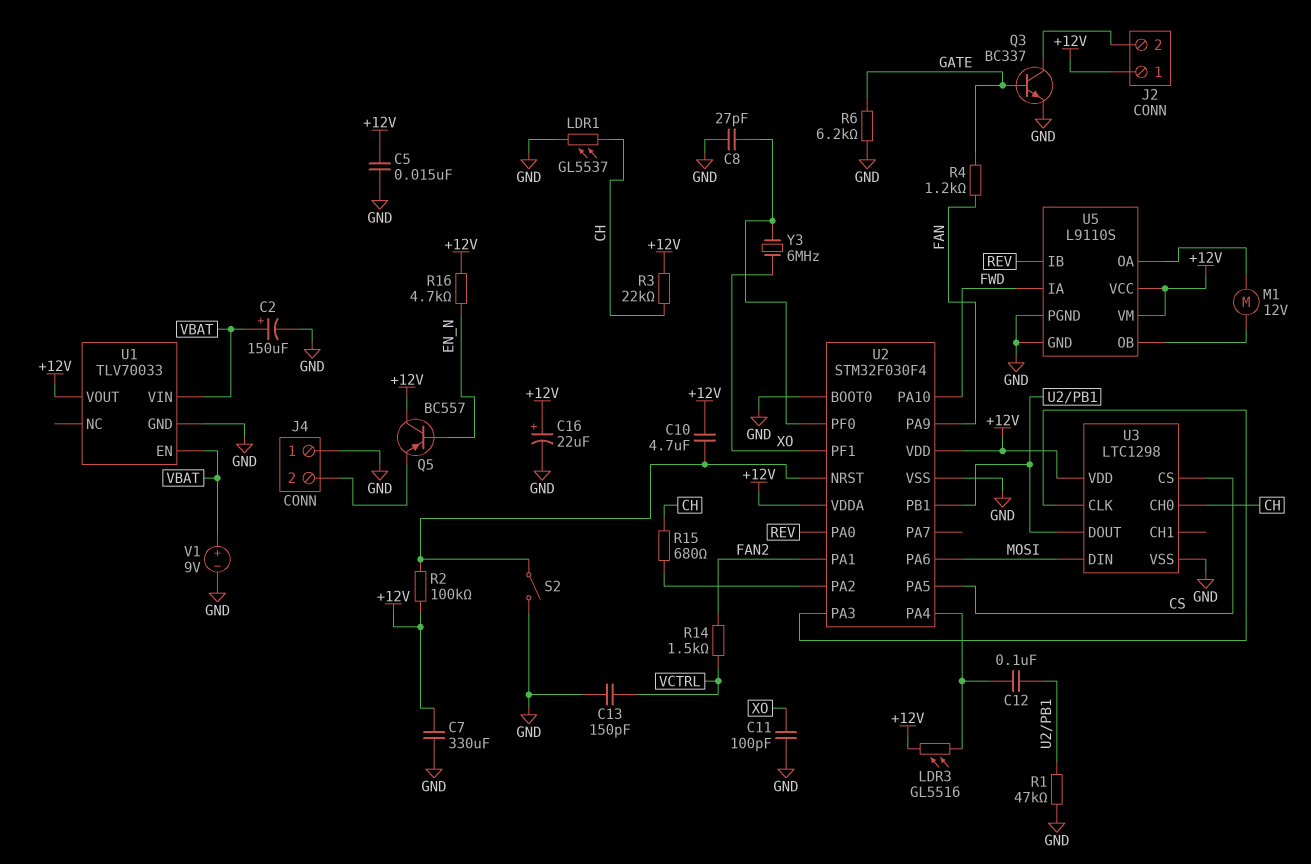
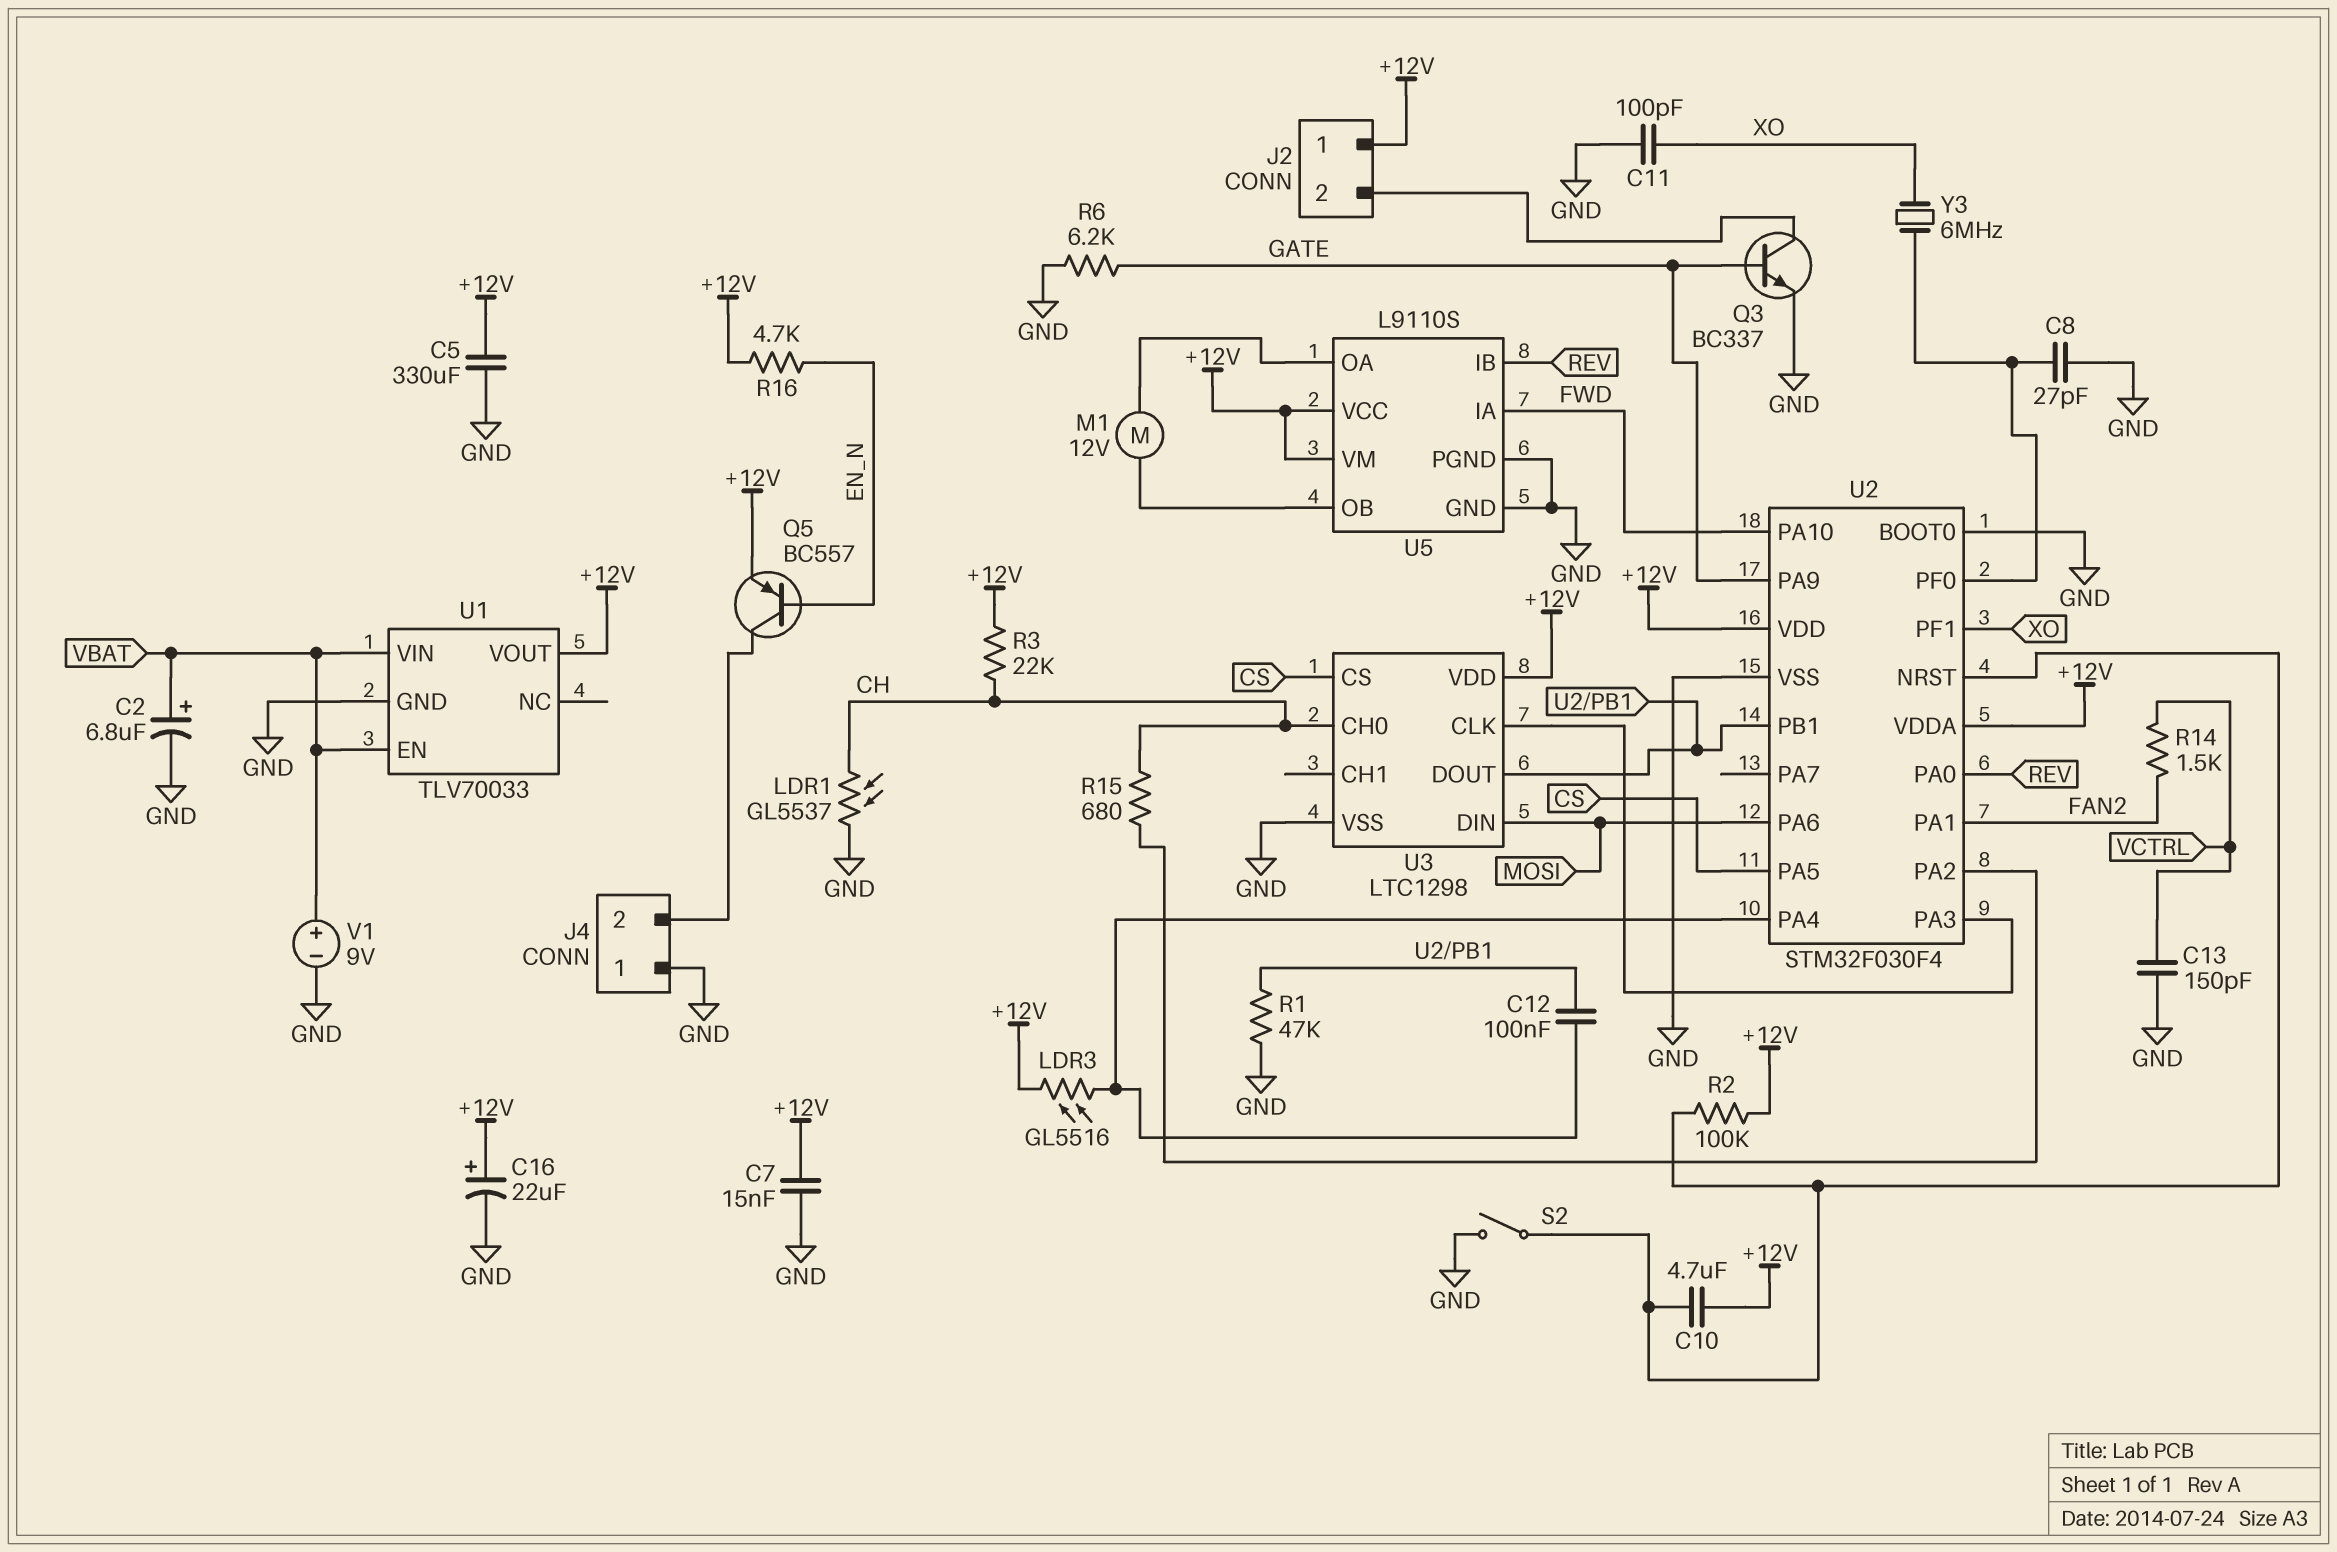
C2: 150uF (plus VBAT, minus GND) -> 6.8uF (plus VBAT, minus GND)
C5: 15nF (+12V, GND) -> 330uF (+12V, GND)
C7: 330uF (+12V, GND) -> 15nF (+12V, GND)
Q5: PNP BC557 (B EN_N, C +12V, E J4/2) -> PNP BC557 (B EN_N, C J4/2, E +12V)
R4: 1.2k (FAN, GATE) -> none
U2 pin PA9: FAN -> GATE

